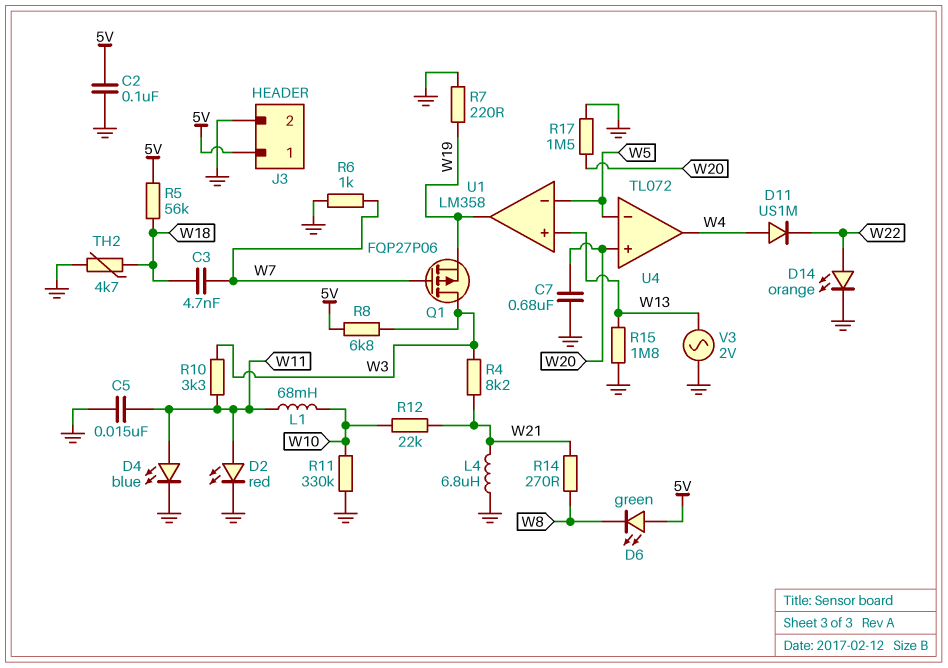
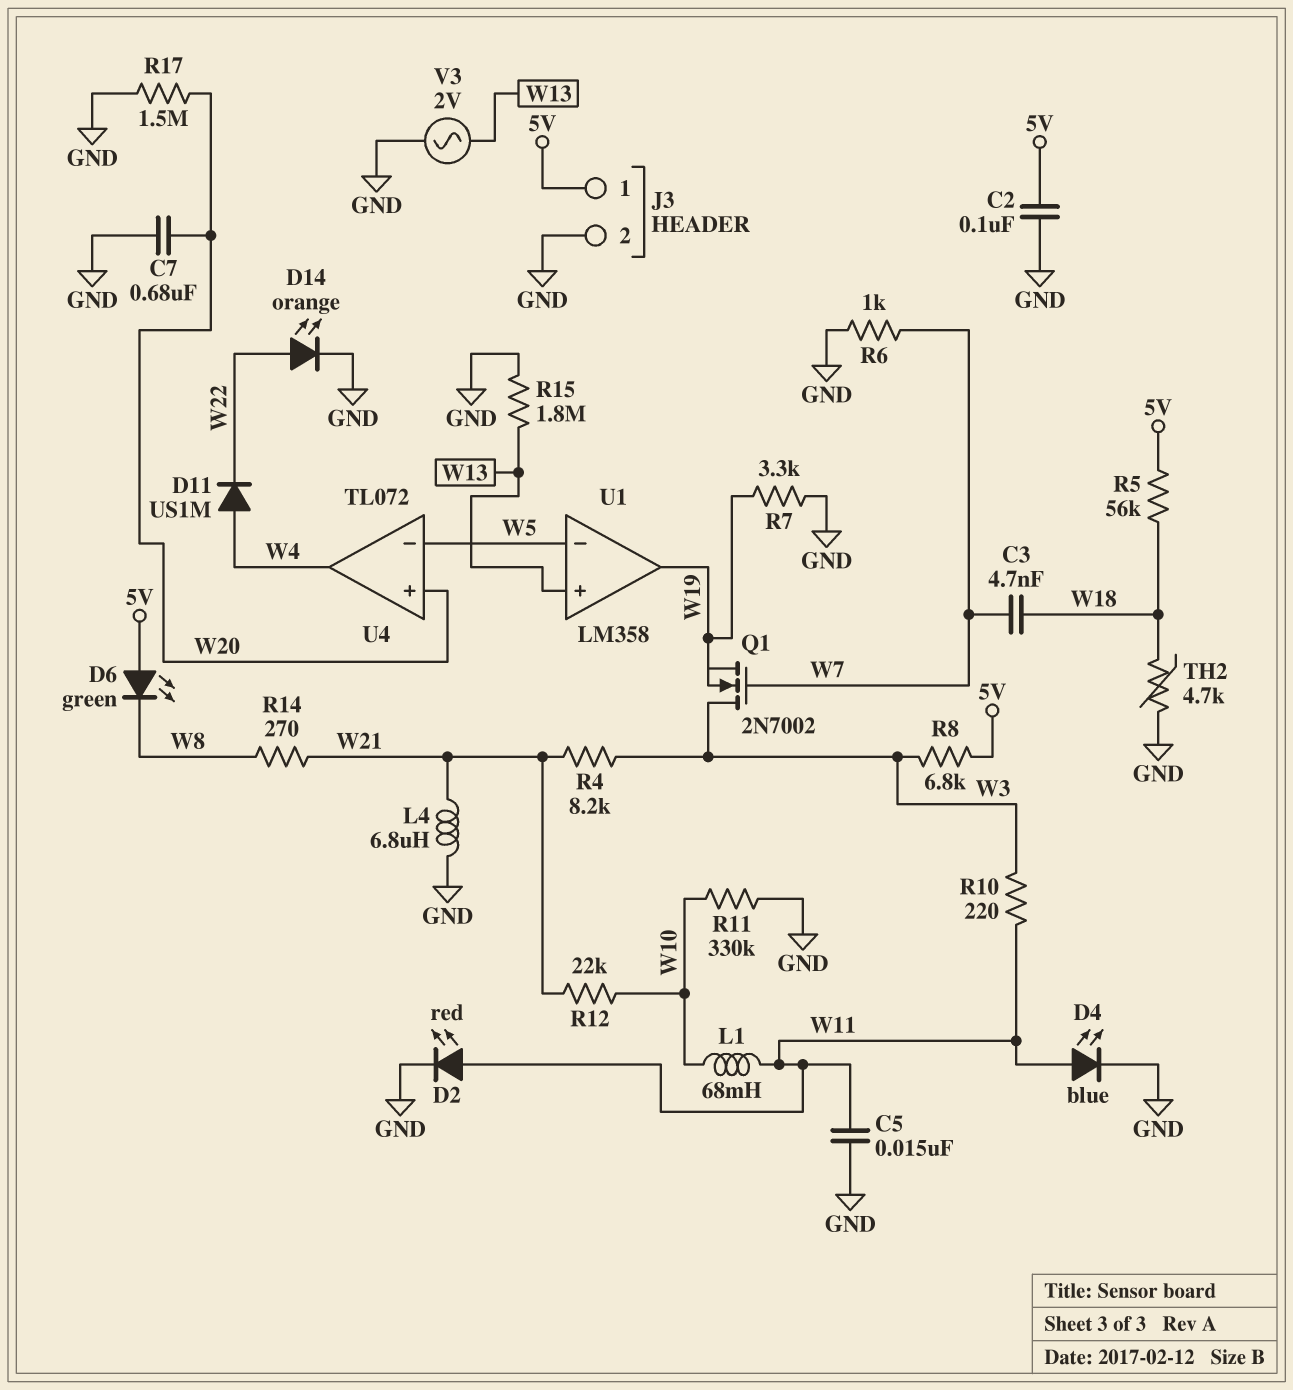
Q1: PMOS FQP27P06 (G W7, D W3, S W19) -> NMOS 2N7002 (G W7, D W3, S W19)
R7: 220 (GND, W19) -> 3.3k (GND, W19)
R10: 3.3k (W3, W11) -> 220 (W3, W11)

